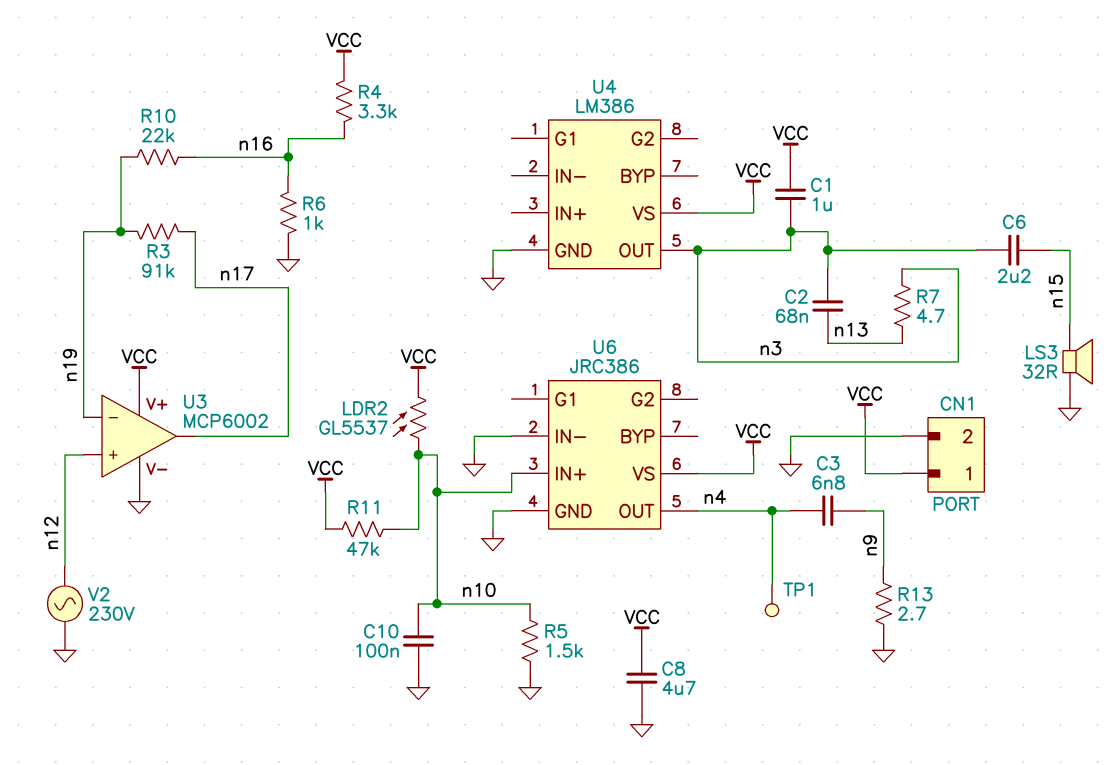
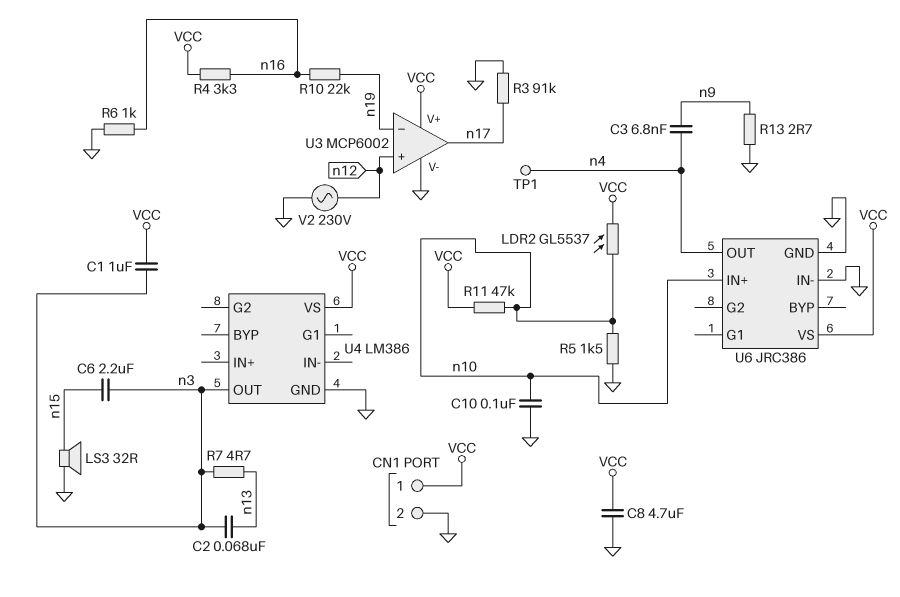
R3: 91k (n17, n19) -> 91k (GND, n17)

